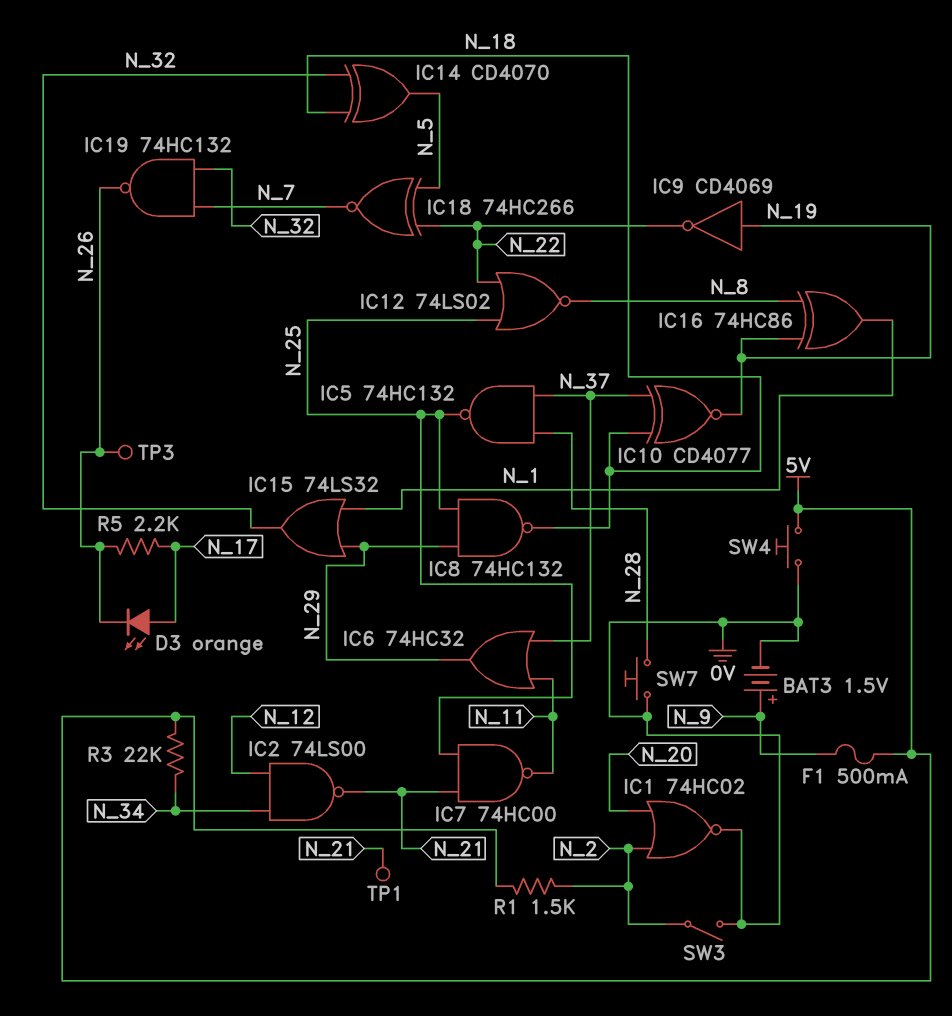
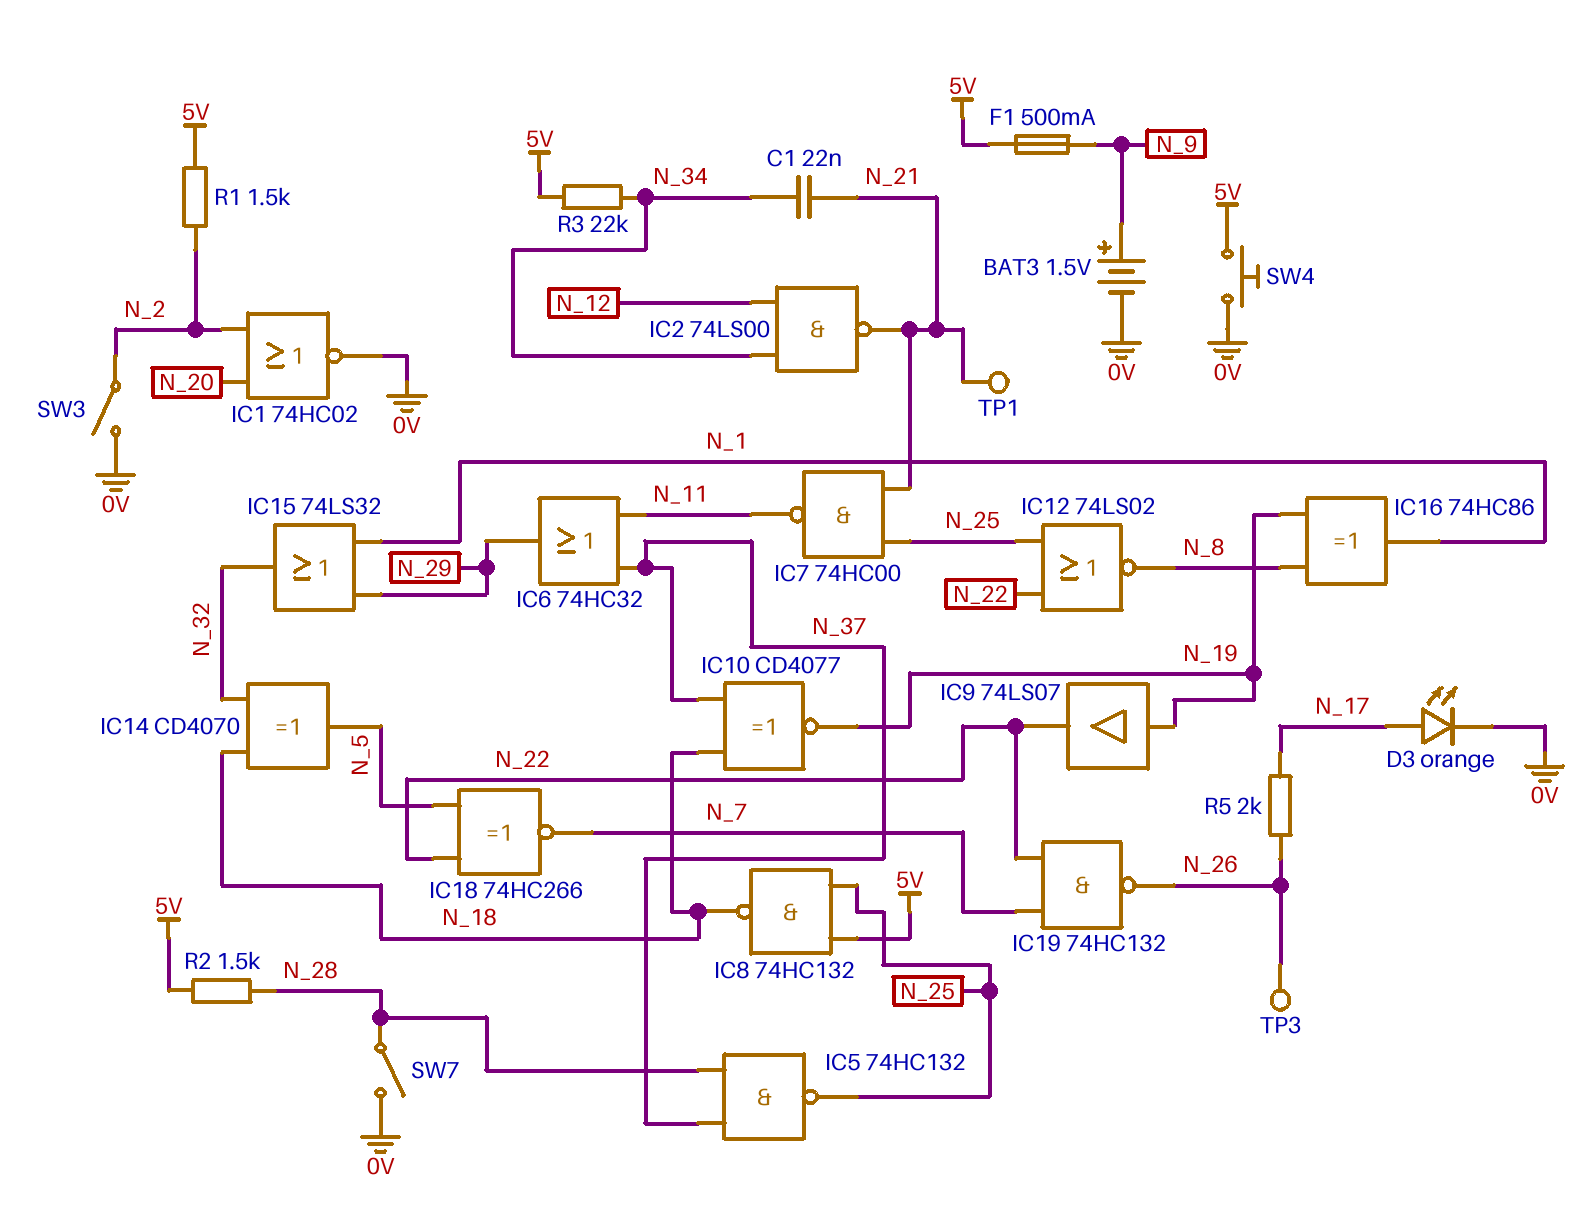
C1: none -> 22nF (N_21, N_34)
D3: LED orange (A N_17, K N_26) -> LED orange (A N_17, K 0V)
IC8: NAND 74HC132 (in N_25, in N_29, out N_18) -> NAND 74HC132 (in 5V, in N_25, out N_18)
IC9: NOT CD4069 (in N_19, out N_22) -> buffer 74LS07 (in N_19, out N_22)
IC19: NAND 74HC132 (in N_7, in N_32, out N_26) -> NAND 74HC132 (in N_7, in N_22, out N_26)
R2: none -> 1.5k (5V, N_28)
R5: 2.2k (N_17, N_26) -> 2k (N_17, N_26)
SW7: button (0V, N_28) -> switch (0V, N_28)

